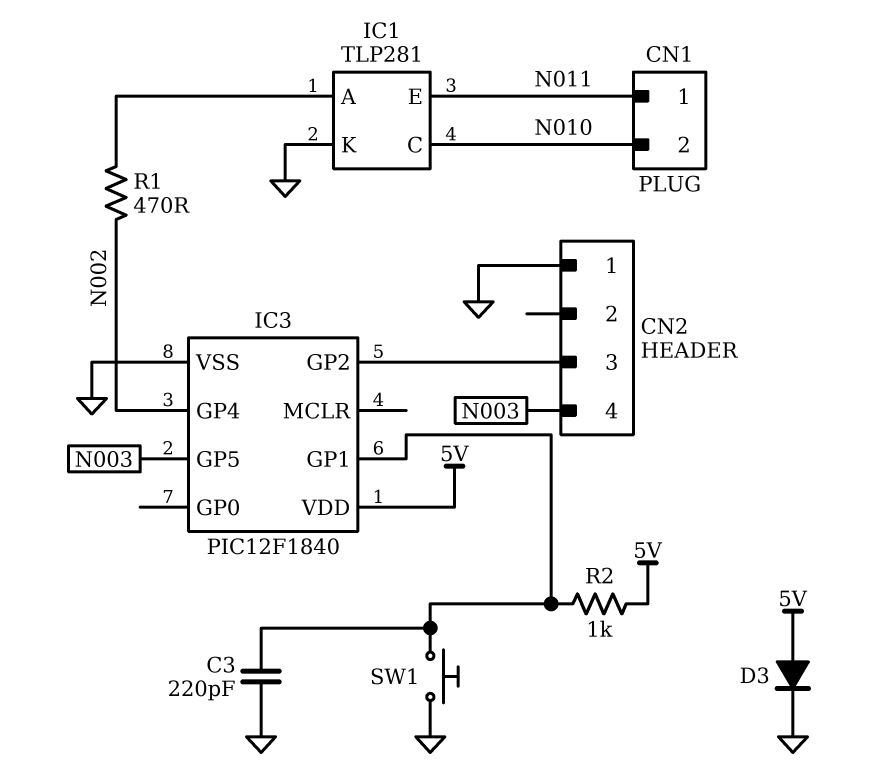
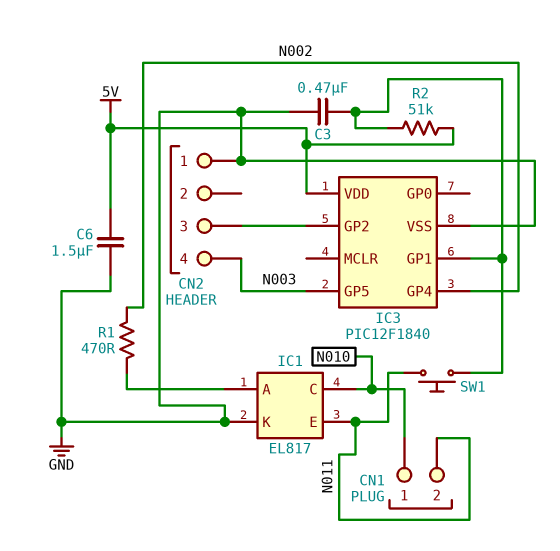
C3: 220pF (GND, IC3/GP1) -> 470nF (GND, IC3/GP1)
C6: none -> 1.5uF (5V, GND)
CN1 pin 1: N011 -> N010
CN1 pin 2: N010 -> N011
D3: diode (A 5V, K GND) -> none
IC1: TLP281 -> EL817
R2: 1k (5V, IC3/GP1) -> 51k (5V, IC3/GP1)
SW1: button (GND, IC3/GP1) -> button (IC3/GP1, N011)

